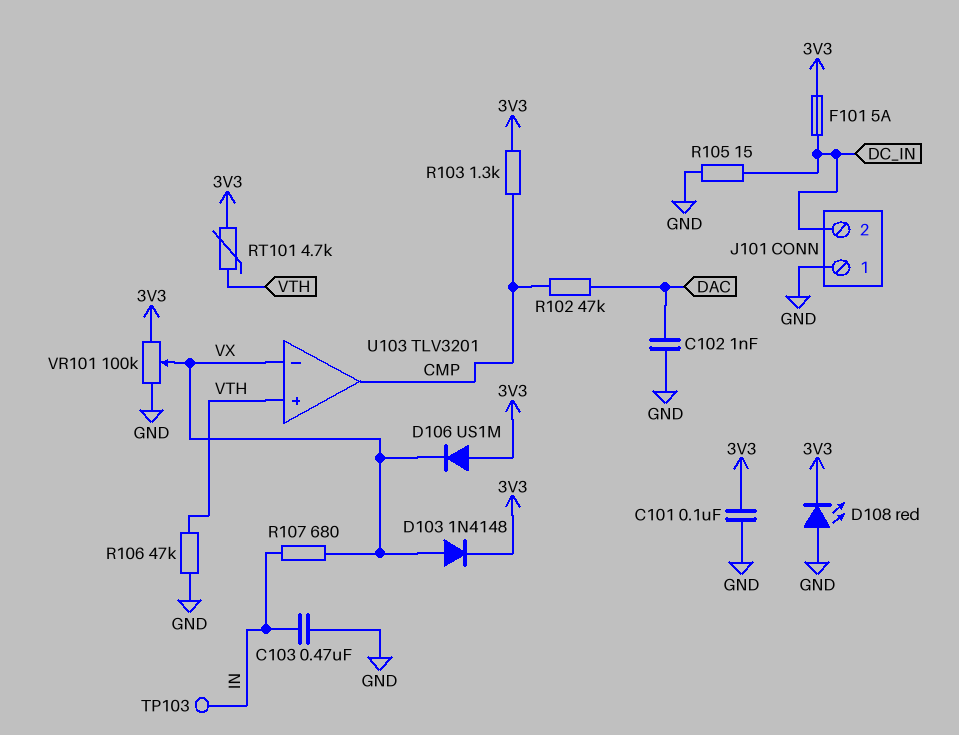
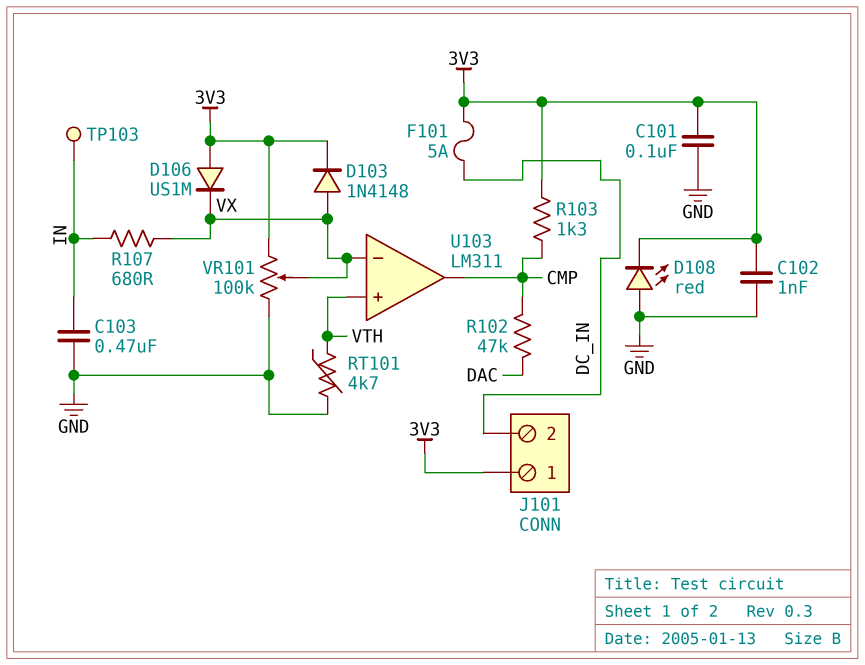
C102: 1nF (DAC, GND) -> 1nF (3V3, GND)
J101 pin 1: GND -> 3V3
R105: 15 (DC_IN, GND) -> none
R106: 47k (GND, VTH) -> none
RT101: 4.7k (3V3, VTH) -> 4.7k (GND, VTH)
U103: TLV3201 -> LM311

